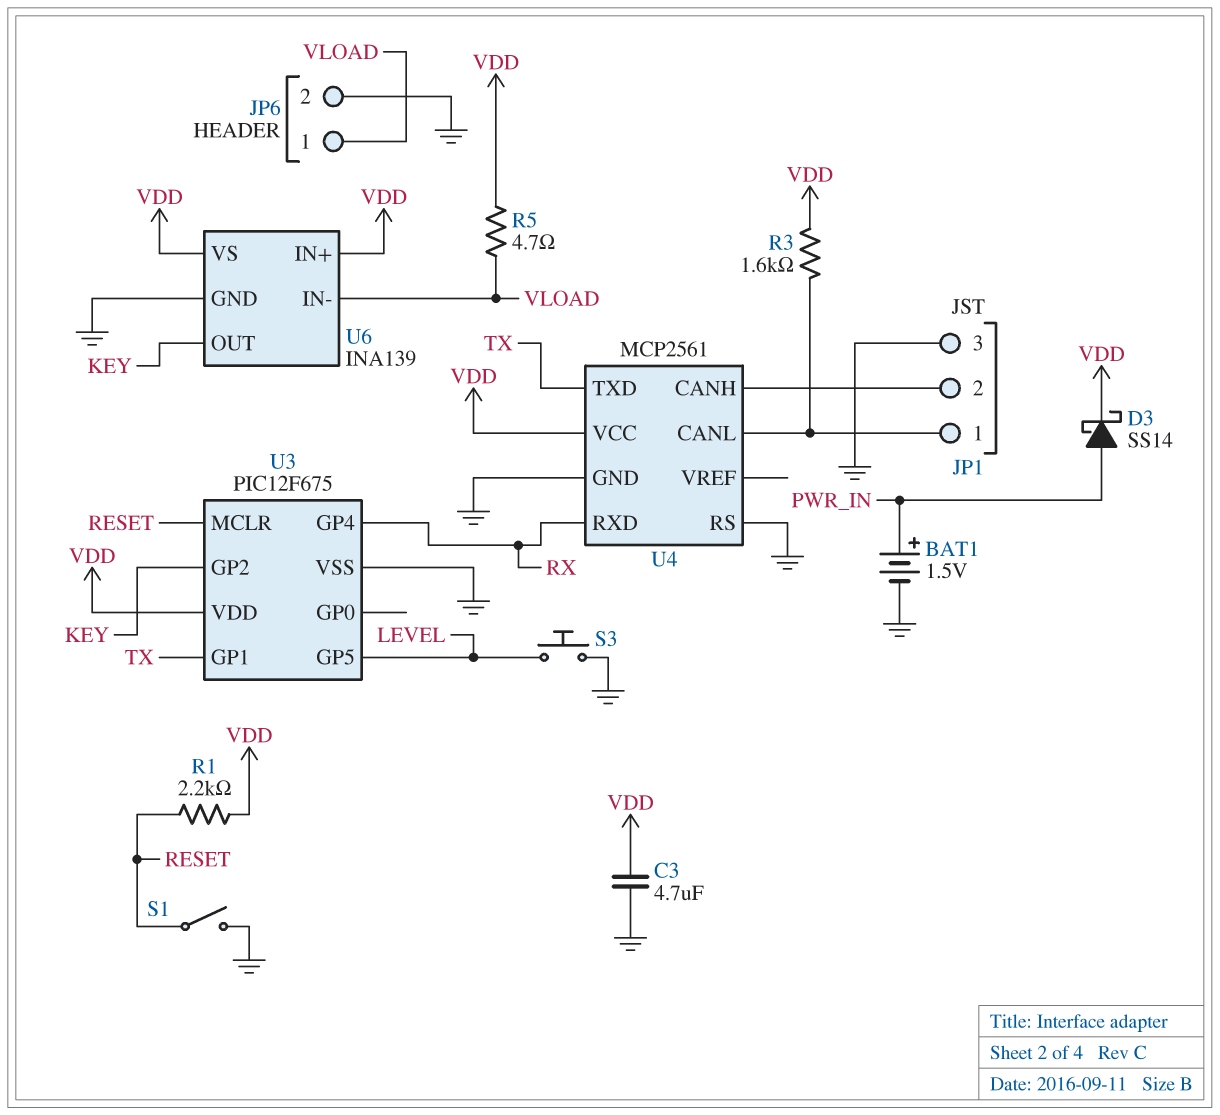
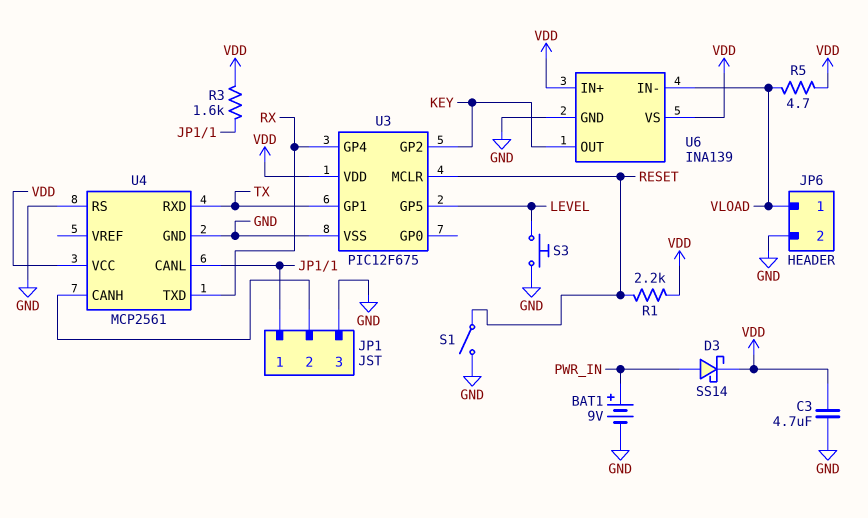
BAT1: 1.5V (plus PWR_IN, minus GND) -> 9V (plus PWR_IN, minus GND)
U4 pin RXD: RX -> TX
U4 pin TXD: TX -> RX

